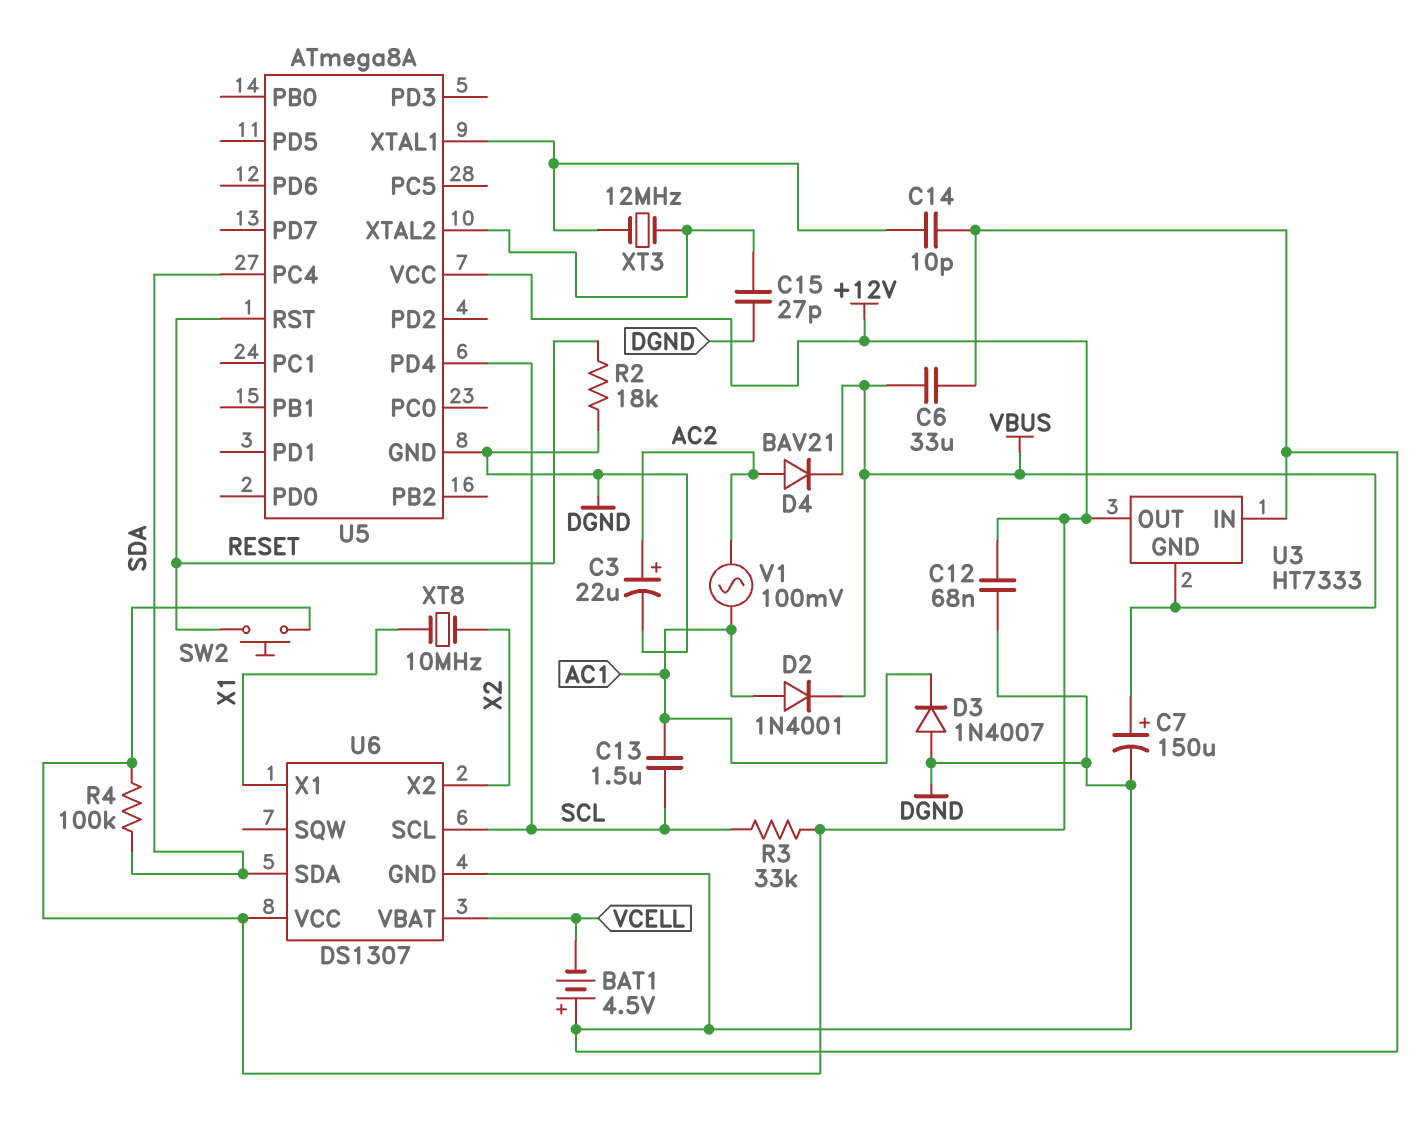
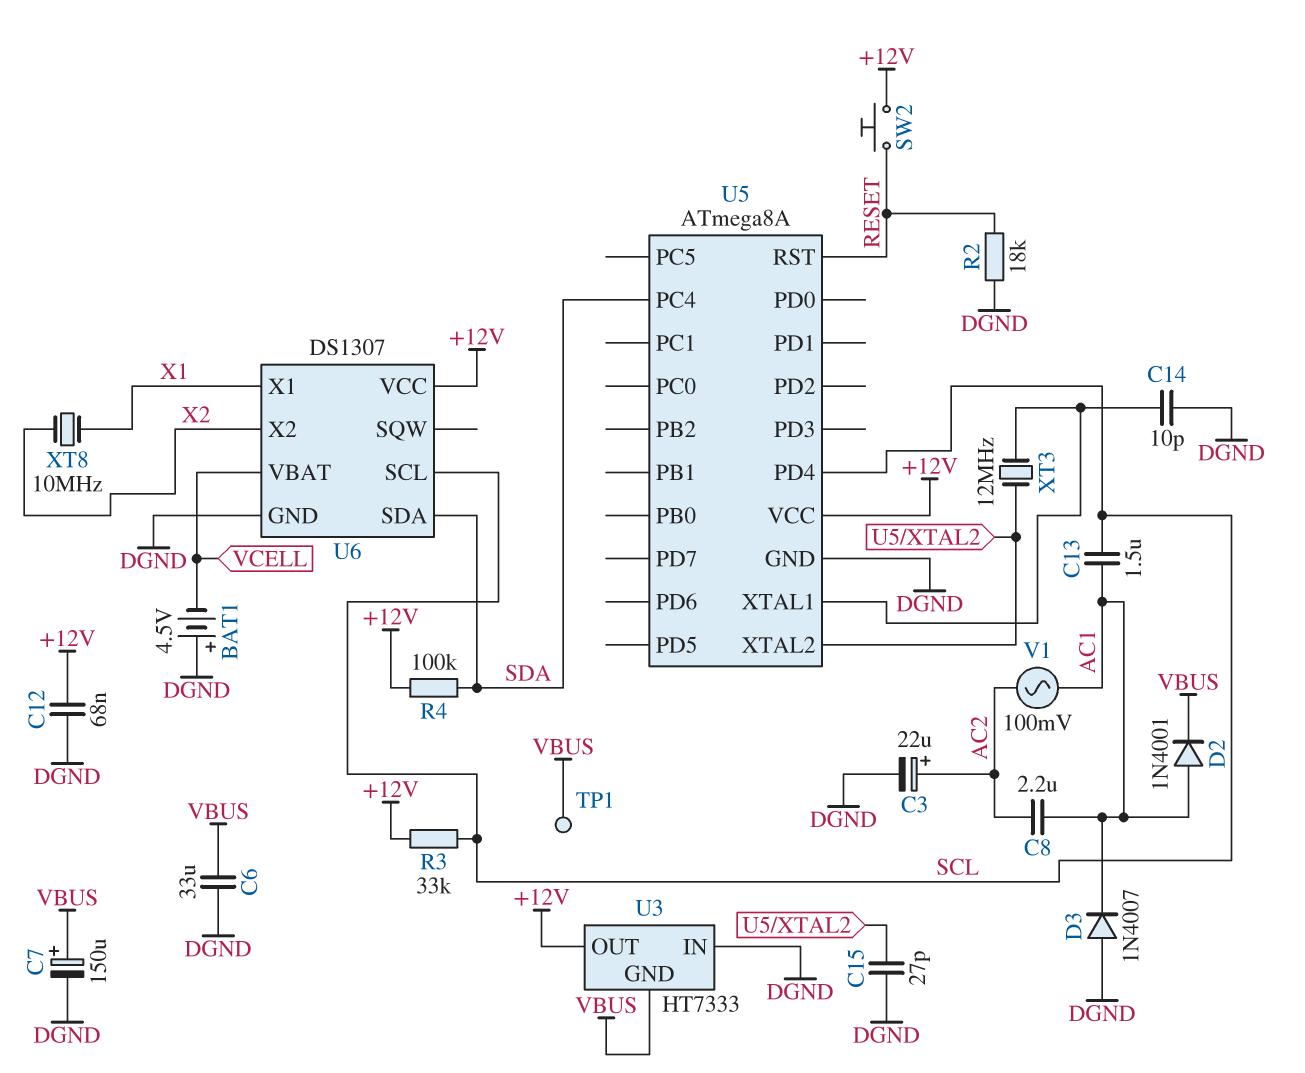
C8: none -> 2.2uF (AC1, AC2)
D4: diode BAV21 (A AC2, K VBUS) -> none
TP1: none -> test point (VBUS)

